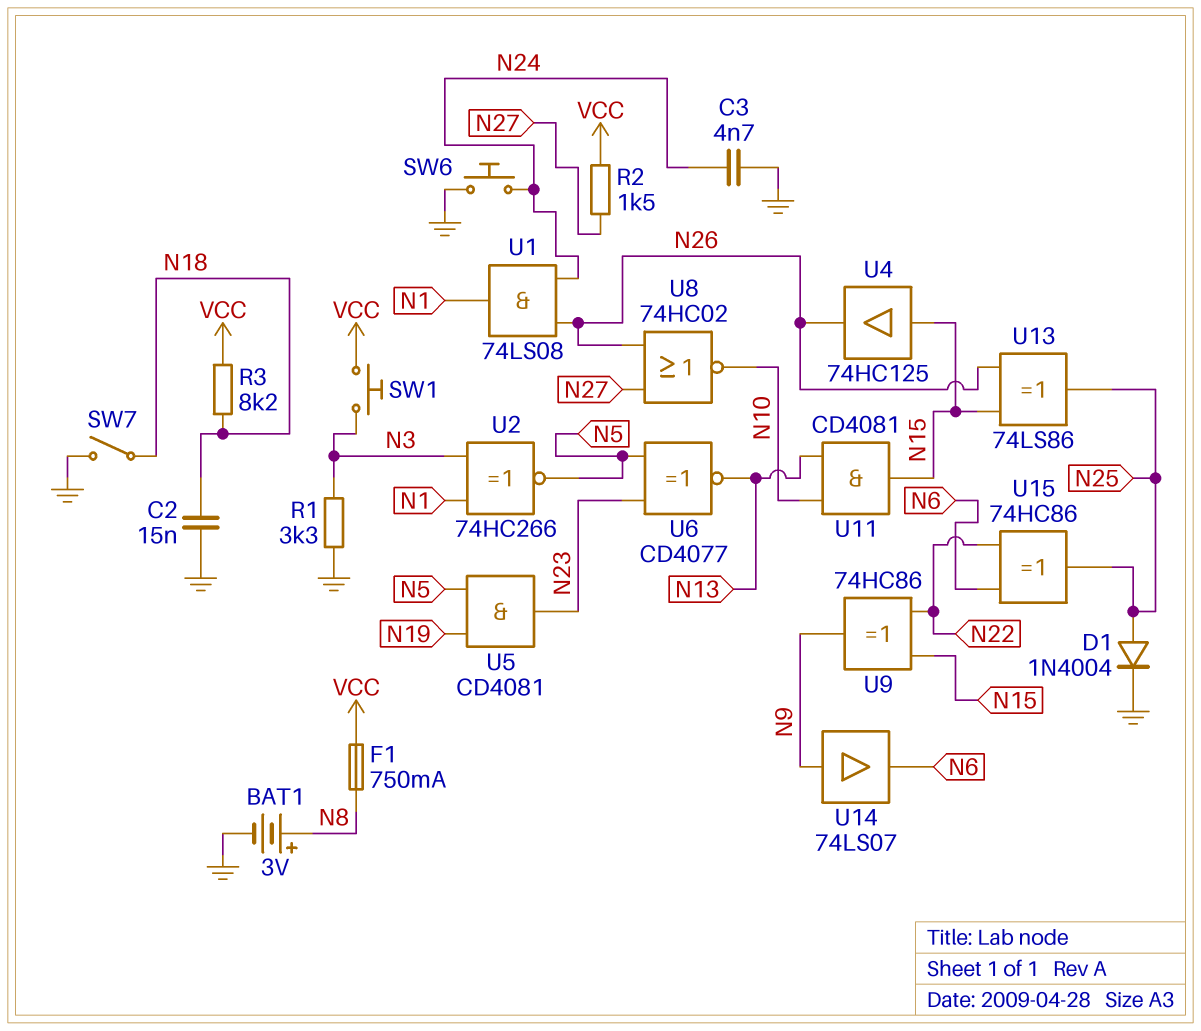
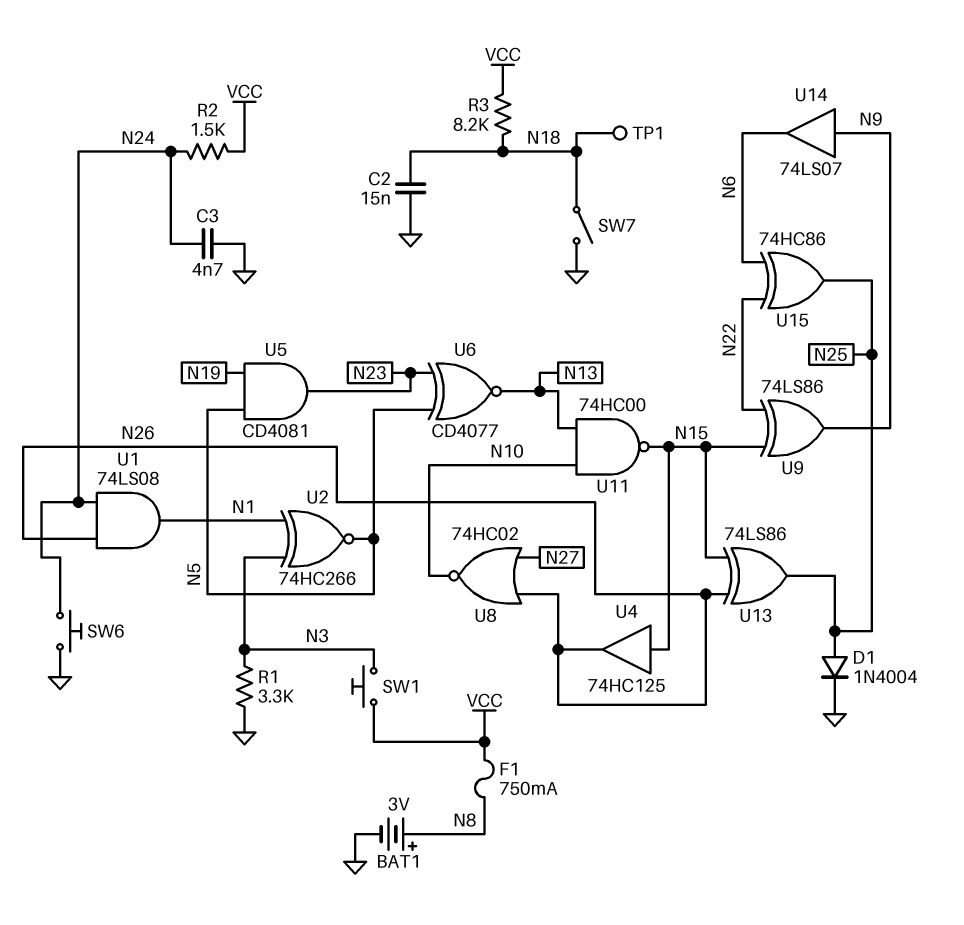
R2: 1.5k (N27, VCC) -> 1.5k (N24, VCC)
TP1: none -> test point (N18)
U9: XOR 74HC86 (in N15, in N22, out N9) -> XOR 74LS86 (in N15, in N22, out N9)
U11: AND CD4081 (in N10, in N13, out N15) -> NAND 74HC00 (in N10, in N13, out N15)

